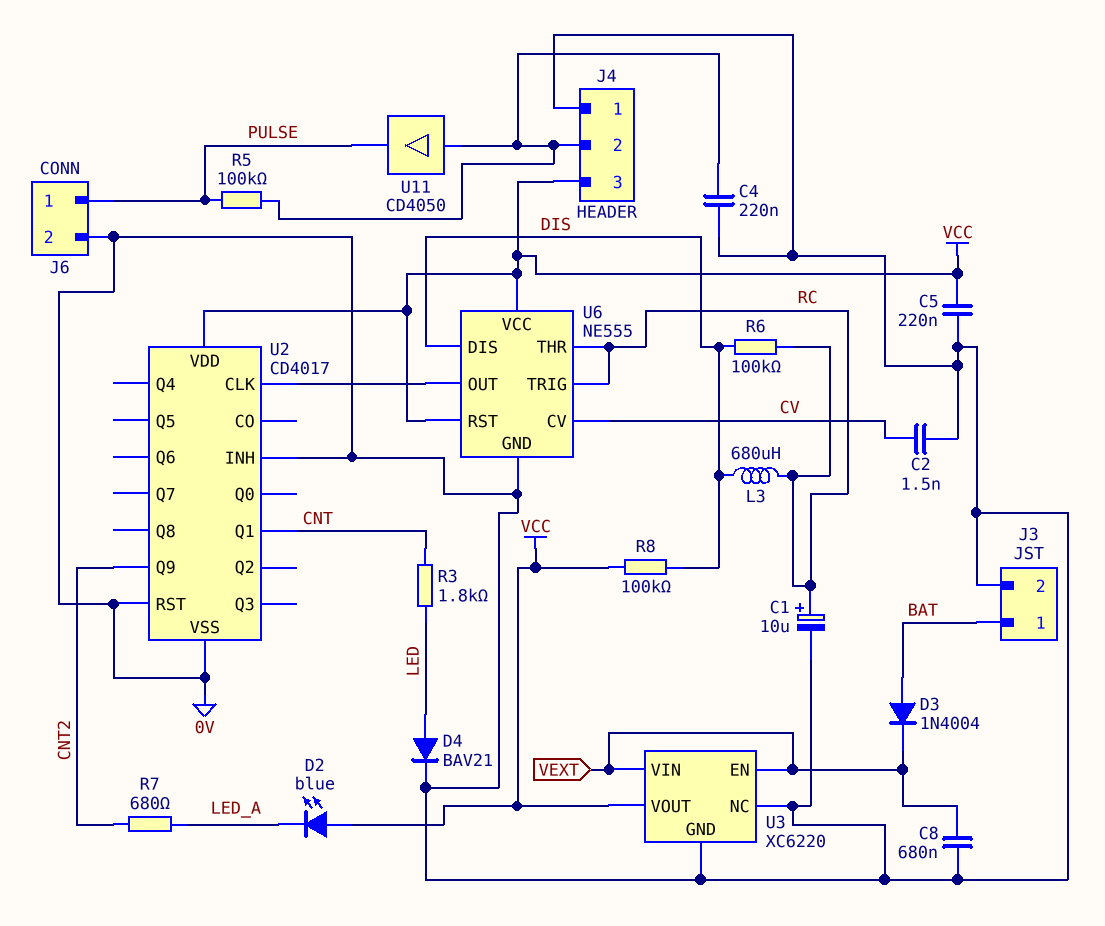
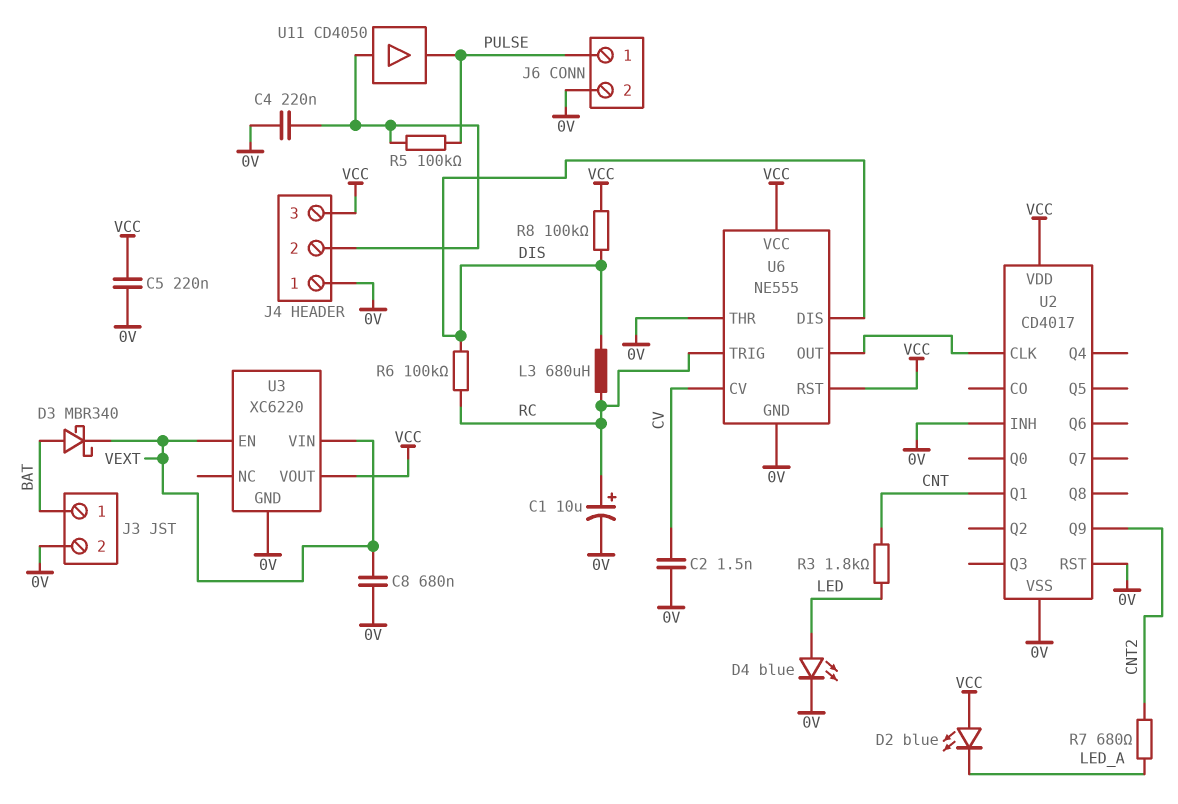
D3: diode 1N4004 (A BAT, K VEXT) -> schottky MBR340 (A BAT, K VEXT)
D4: diode BAV21 (A LED, K 0V) -> LED blue (A LED, K 0V)
U3 pin NC: 0V -> none
U6 pin THR: RC -> 0V

